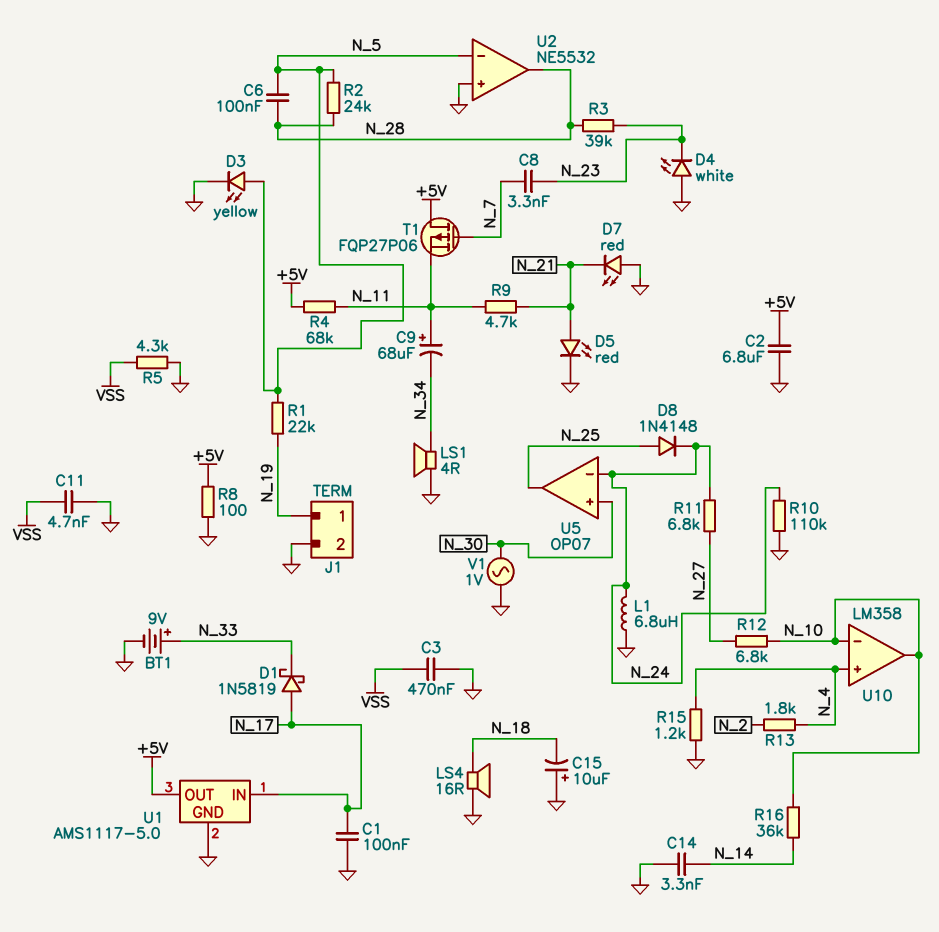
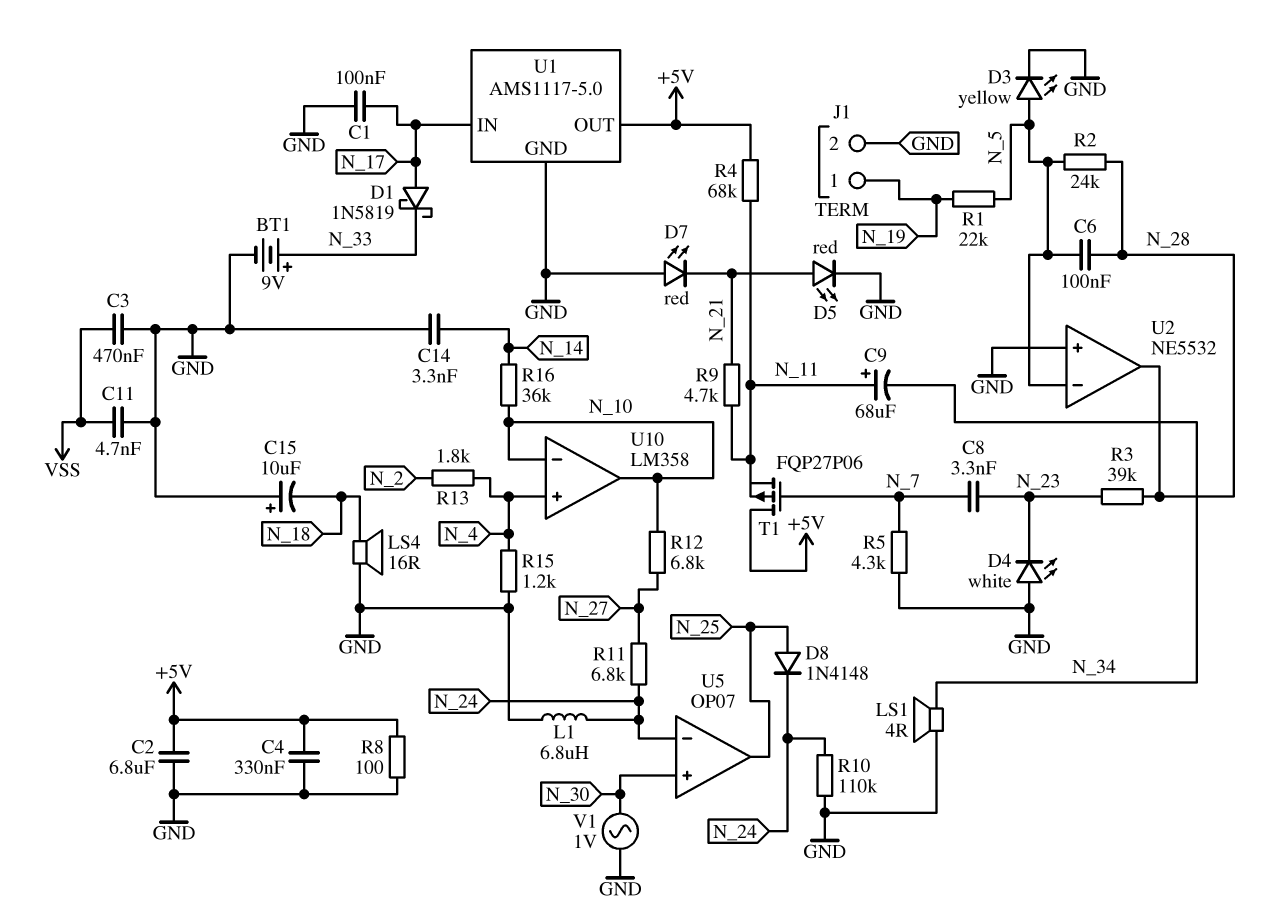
C4: none -> 330nF (+5V, GND)
R5: 4.3k (GND, VSS) -> 4.3k (GND, N_7)

